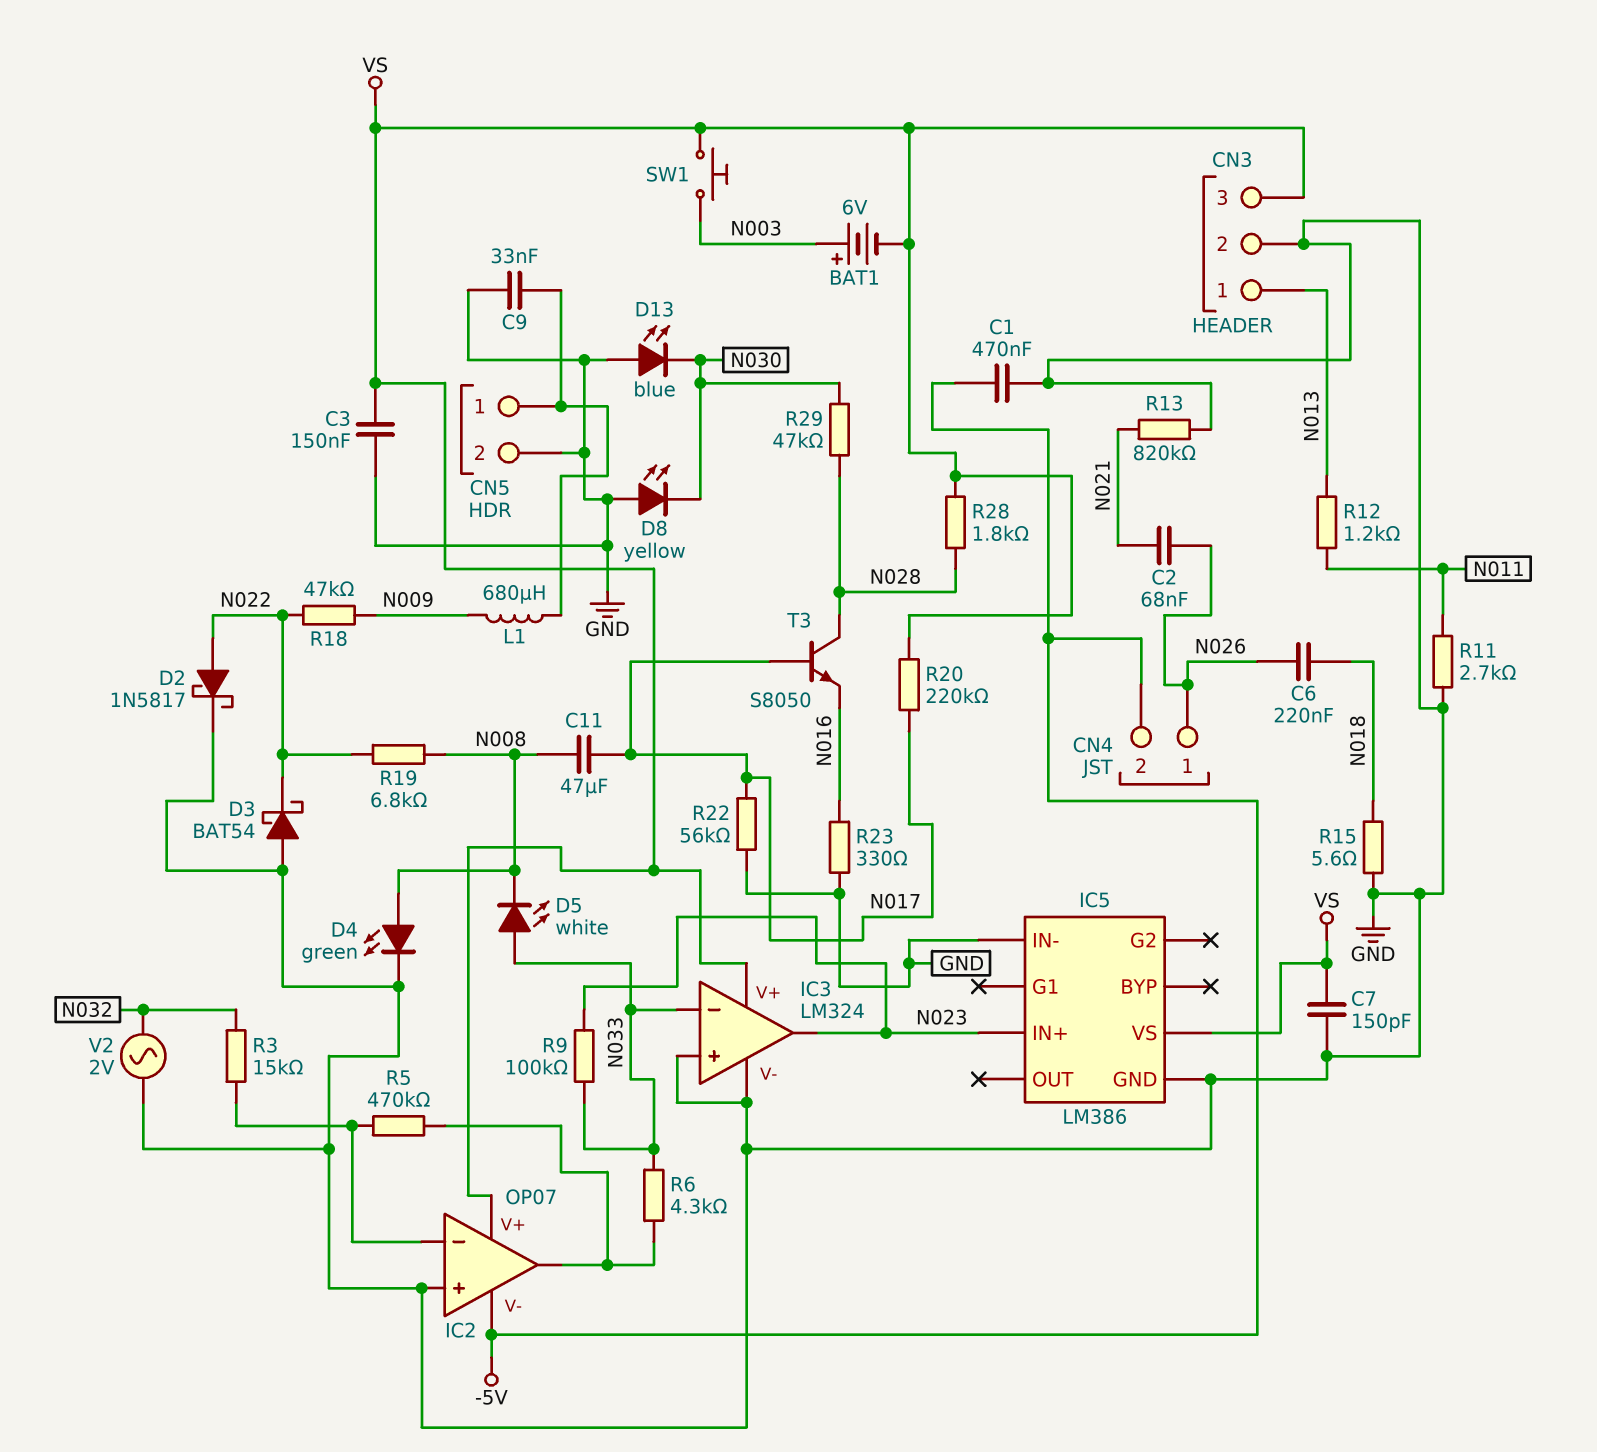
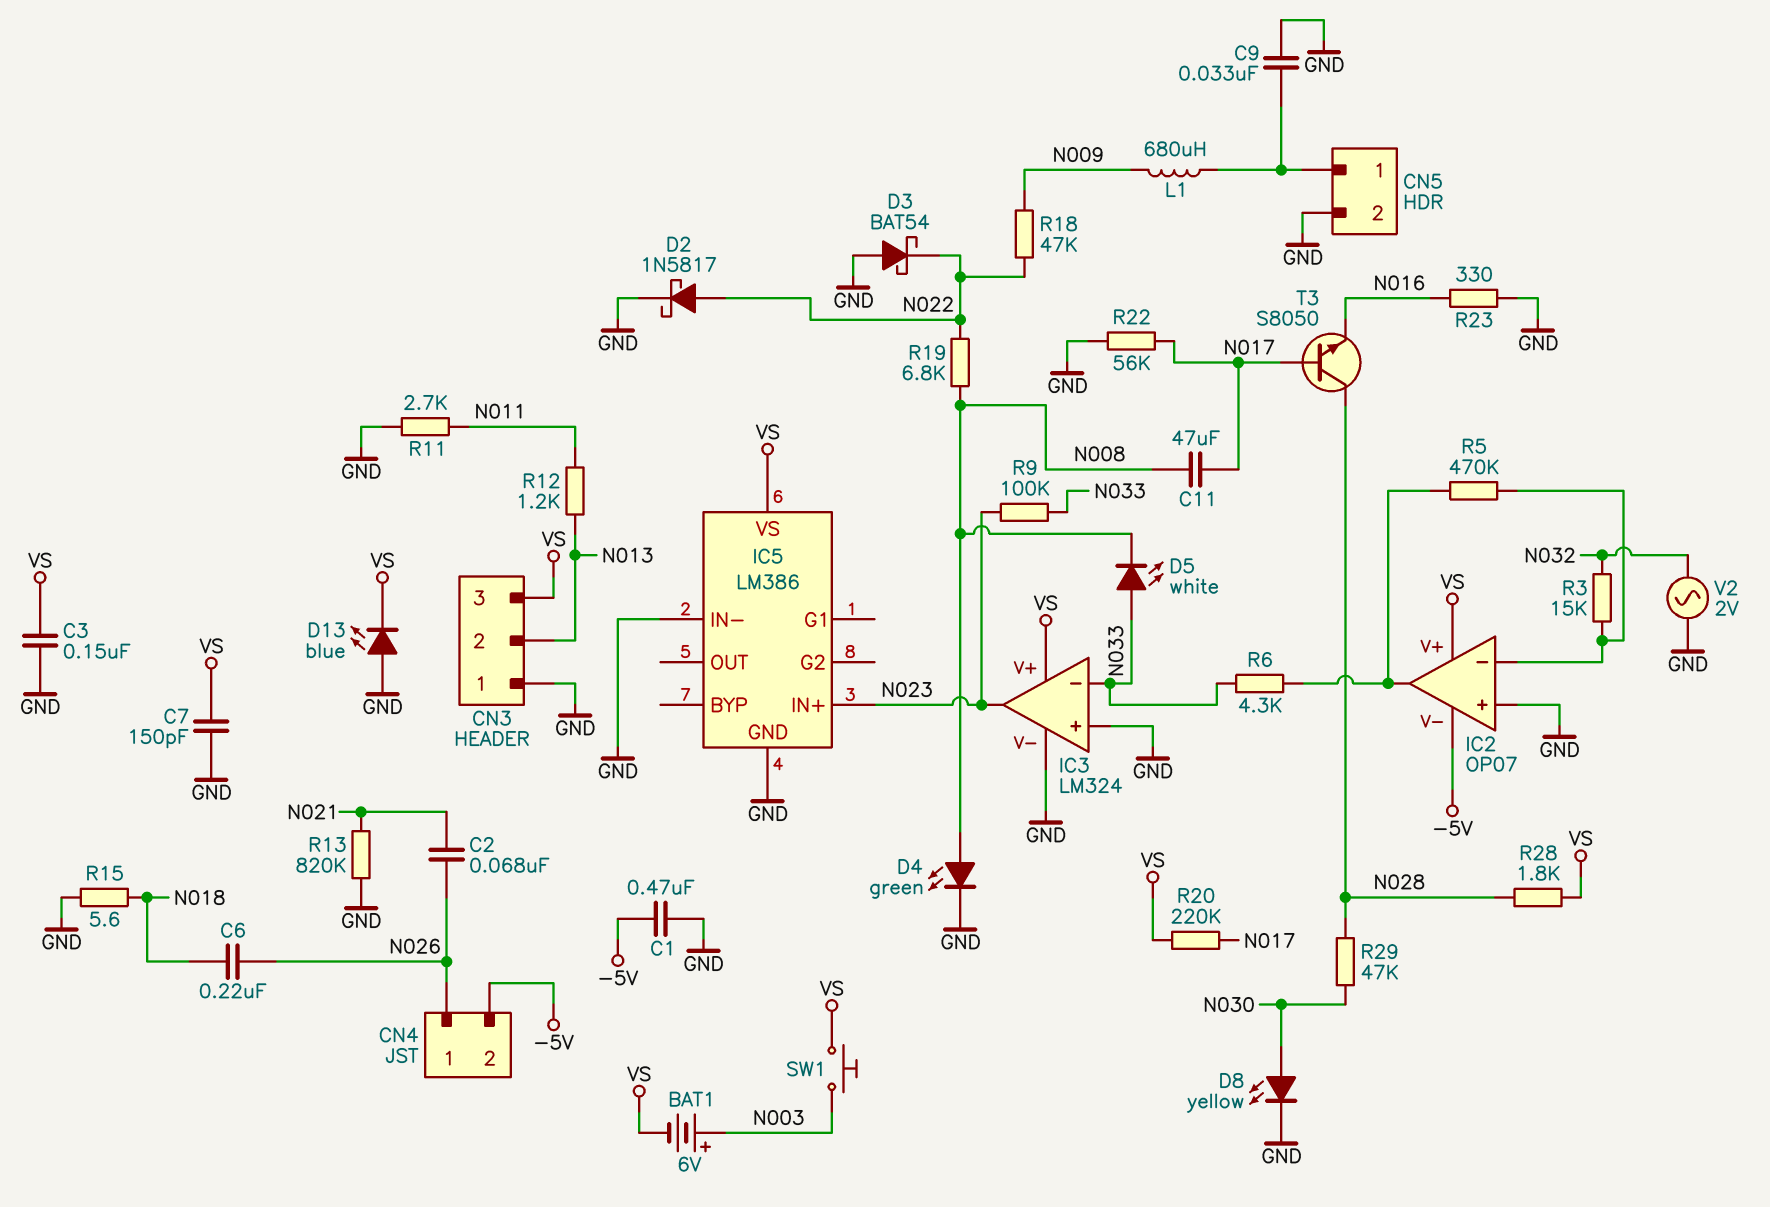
CN3 pin 1: N013 -> GND
CN3 pin 2: GND -> N013
D8: LED yellow (A GND, K N030) -> LED yellow (A N030, K GND)
D13: LED blue (A GND, K N030) -> LED blue (A GND, K VS)

